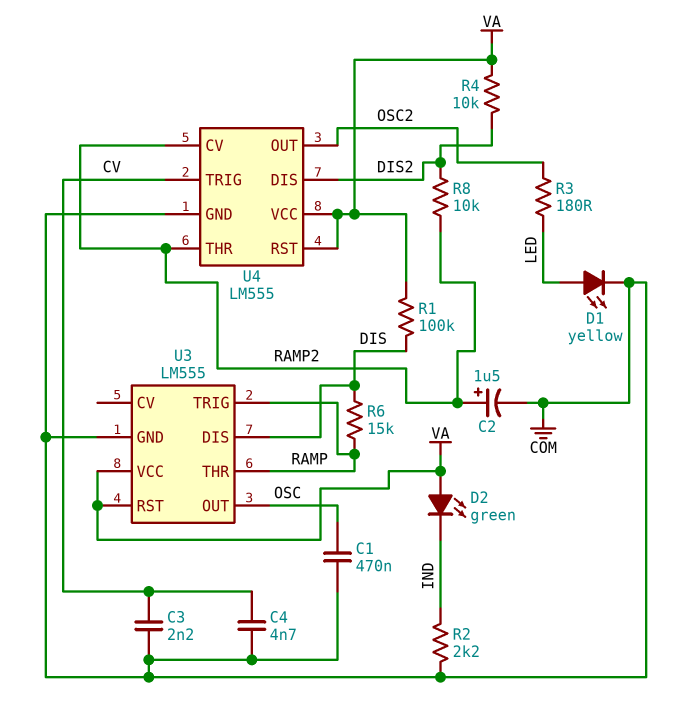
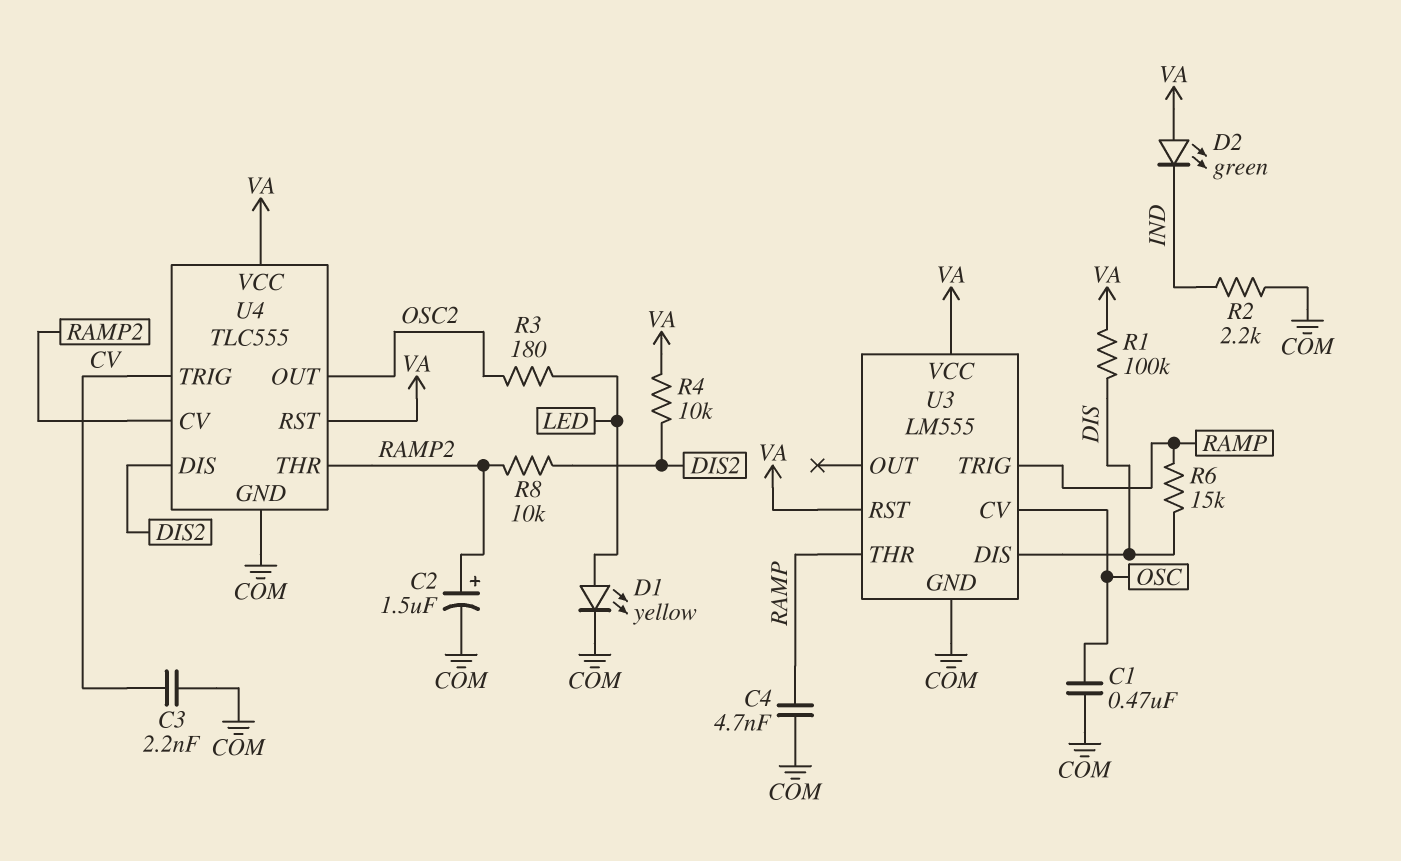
C4: 4.7nF (COM, CV) -> 4.7nF (COM, RAMP)
U3 pin CV: none -> OSC
U3 pin OUT: OSC -> none
U4: LM555 -> TLC555

